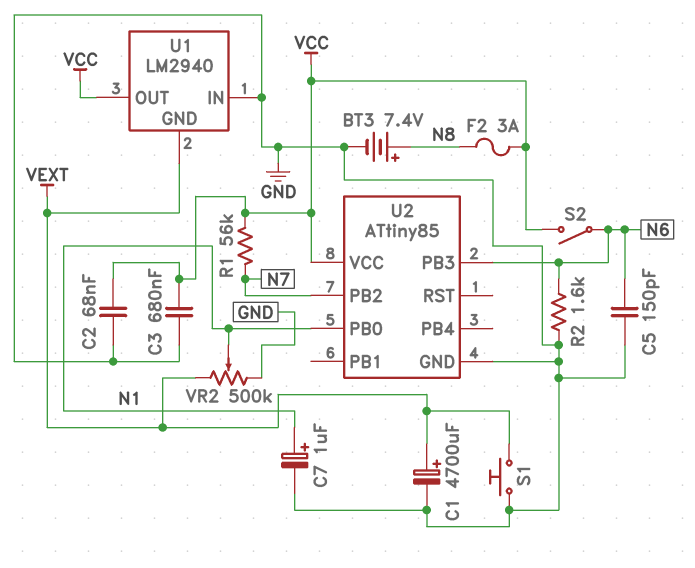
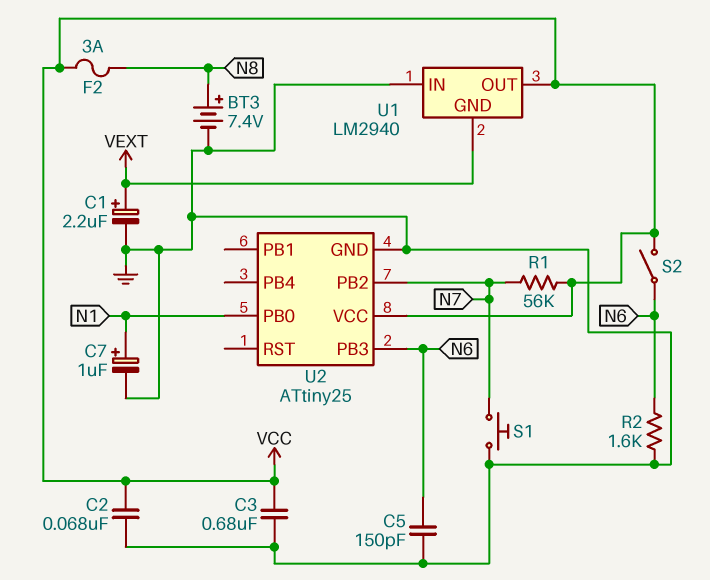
C1: 4700uF (plus VEXT, minus GND) -> 2.2uF (plus VEXT, minus GND)
S1: button (GND, VEXT) -> button (GND, N7)
U2: ATtiny85 -> ATtiny25
VR2: 500k (GND, VEXT, wiper N1) -> none

